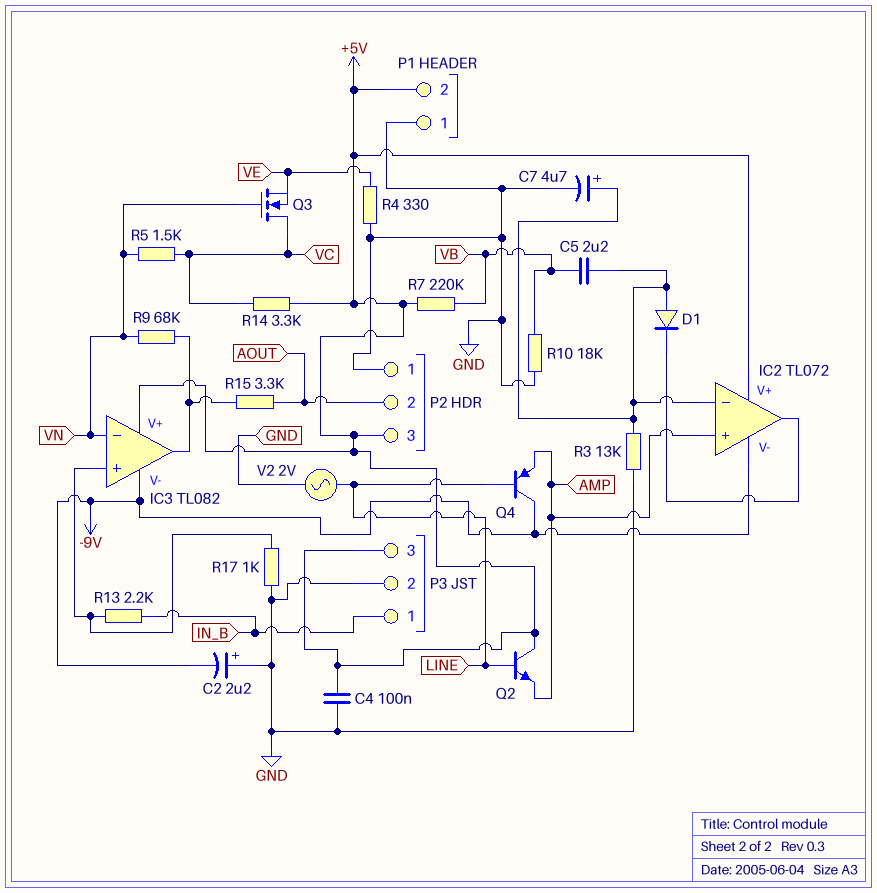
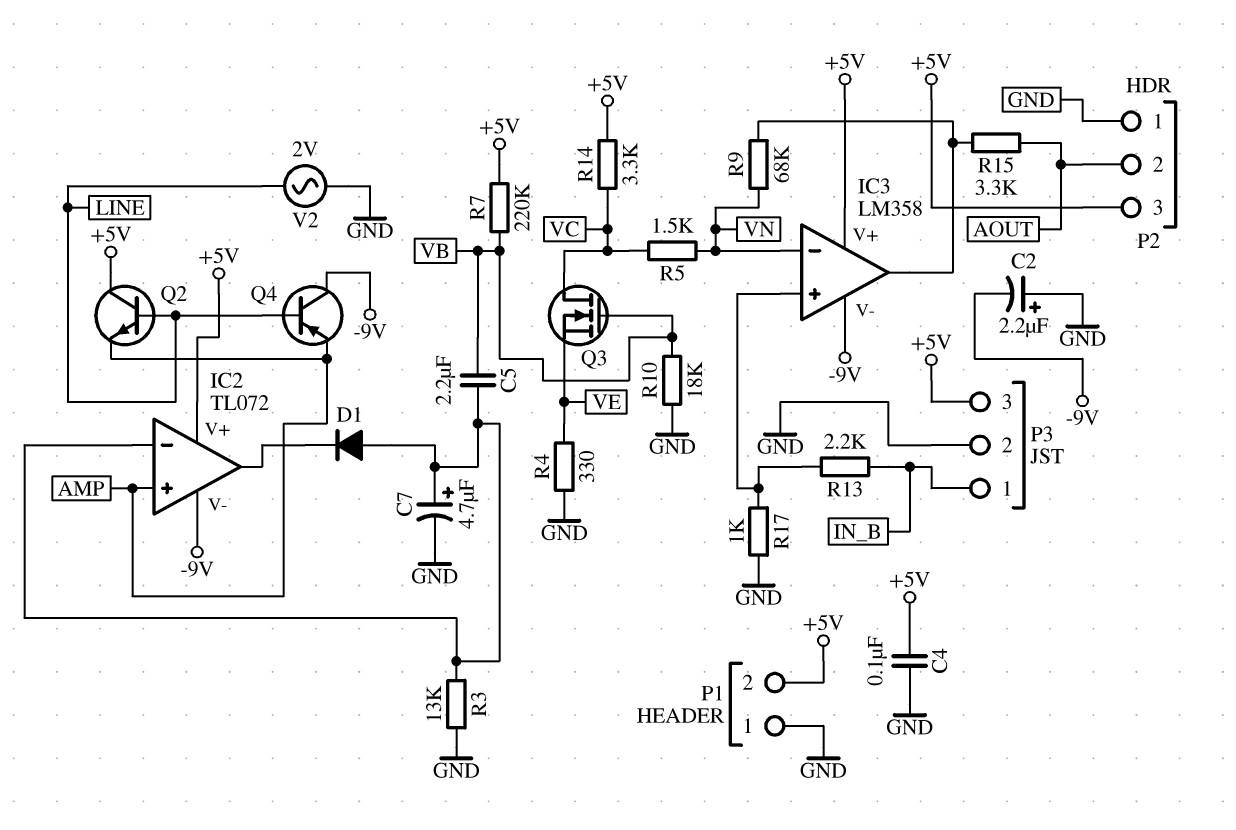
IC3: TL082 -> LM358
Q3: NMOS (G VN, D VC, S VE) -> NMOS (G VB, D VC, S VE)

